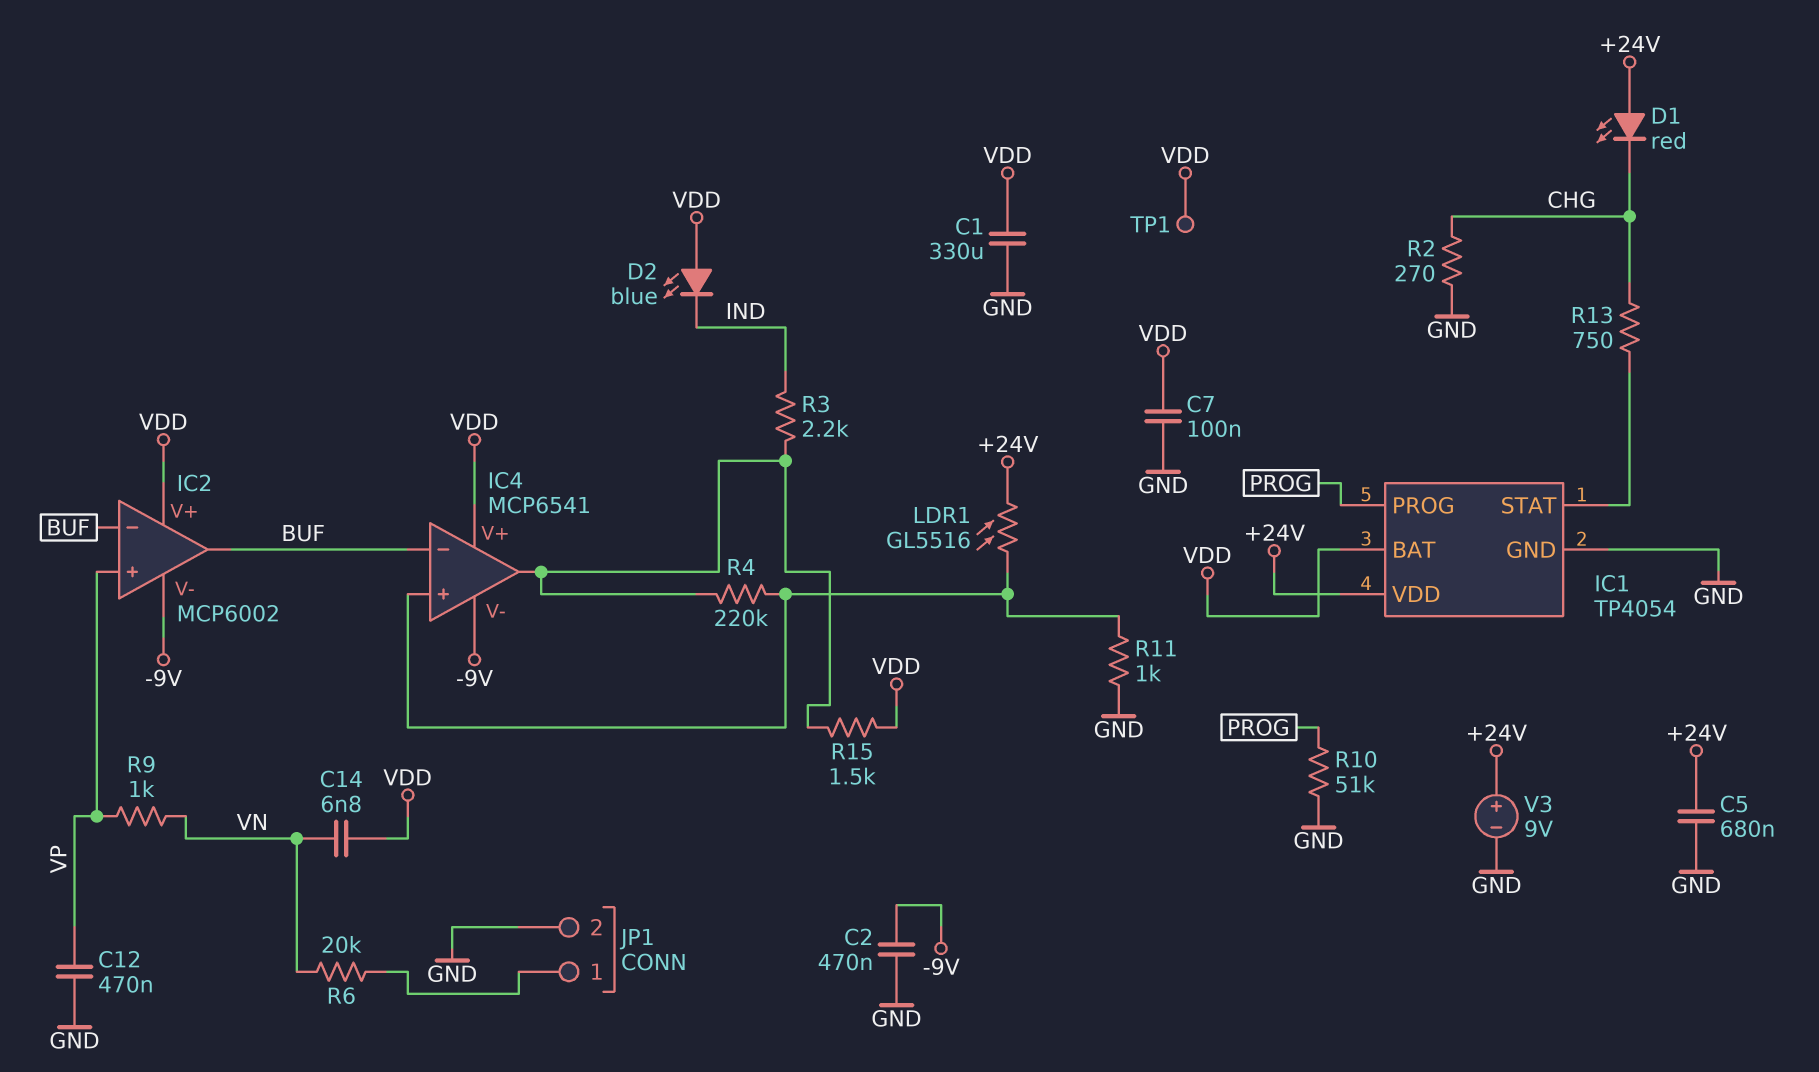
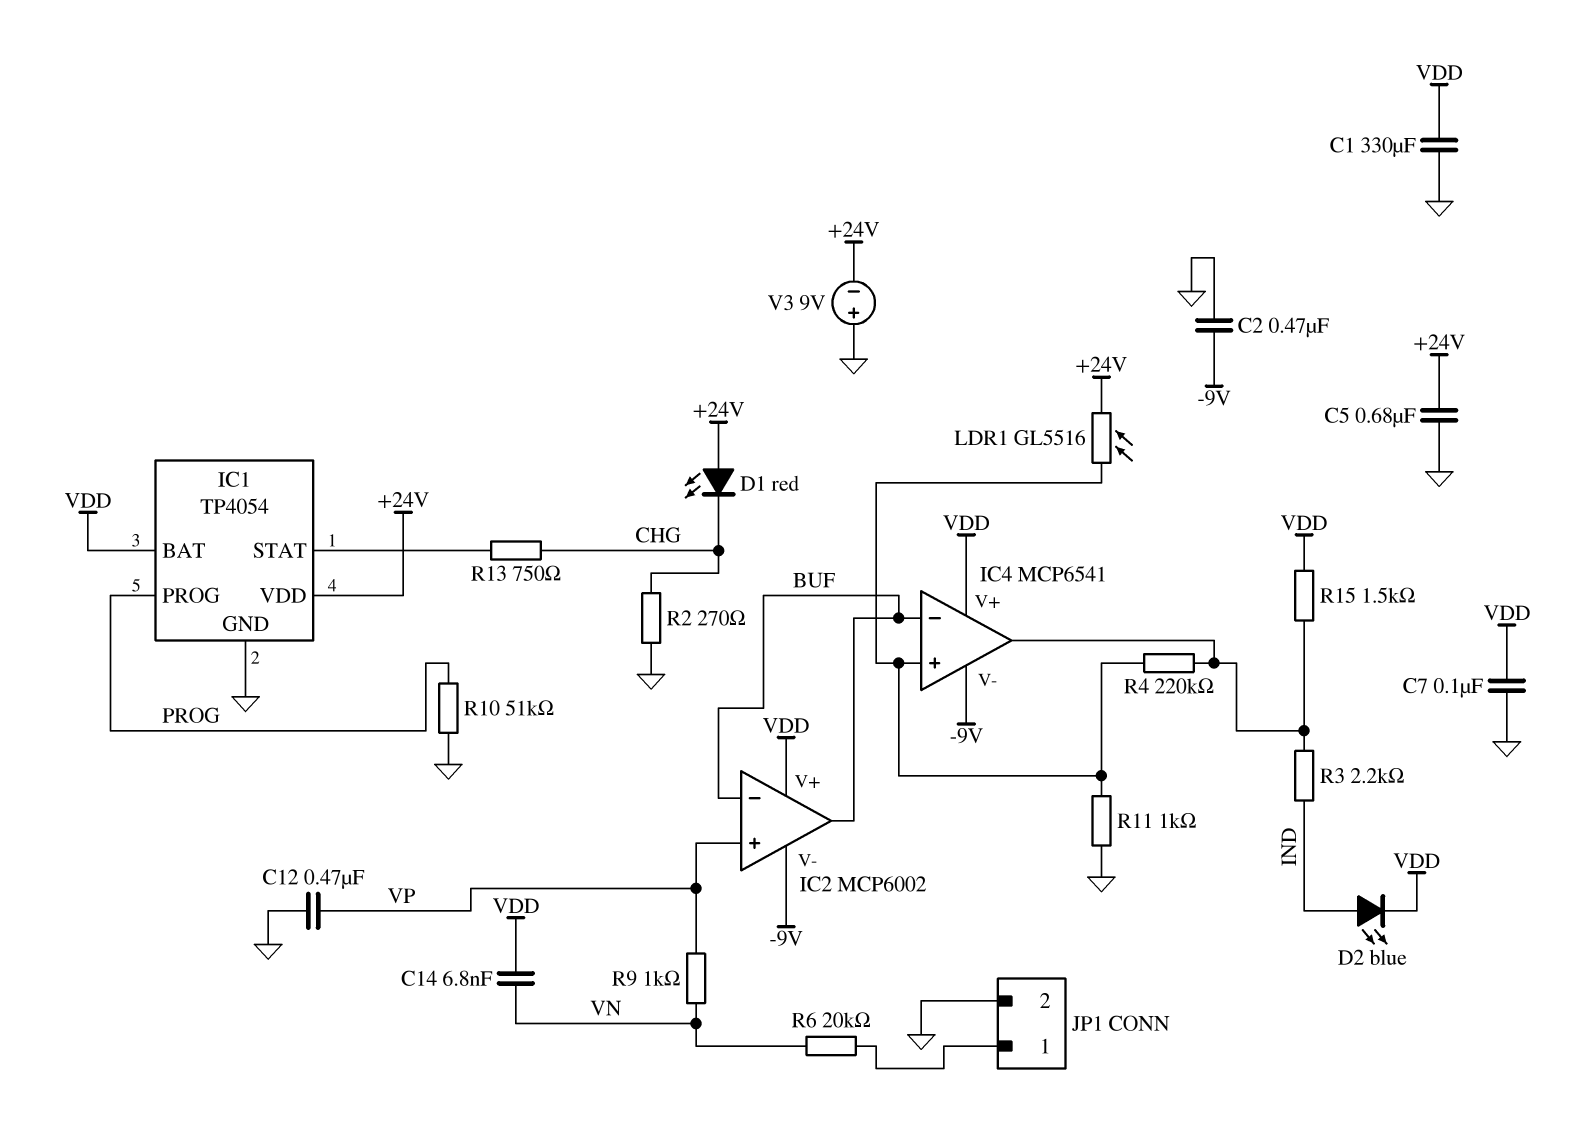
D2: LED blue (A VDD, K IND) -> LED blue (A IND, K VDD)
TP1: test point (VDD) -> none
V3: 9V (plus +24V, minus GND) -> 9V (plus GND, minus +24V)

